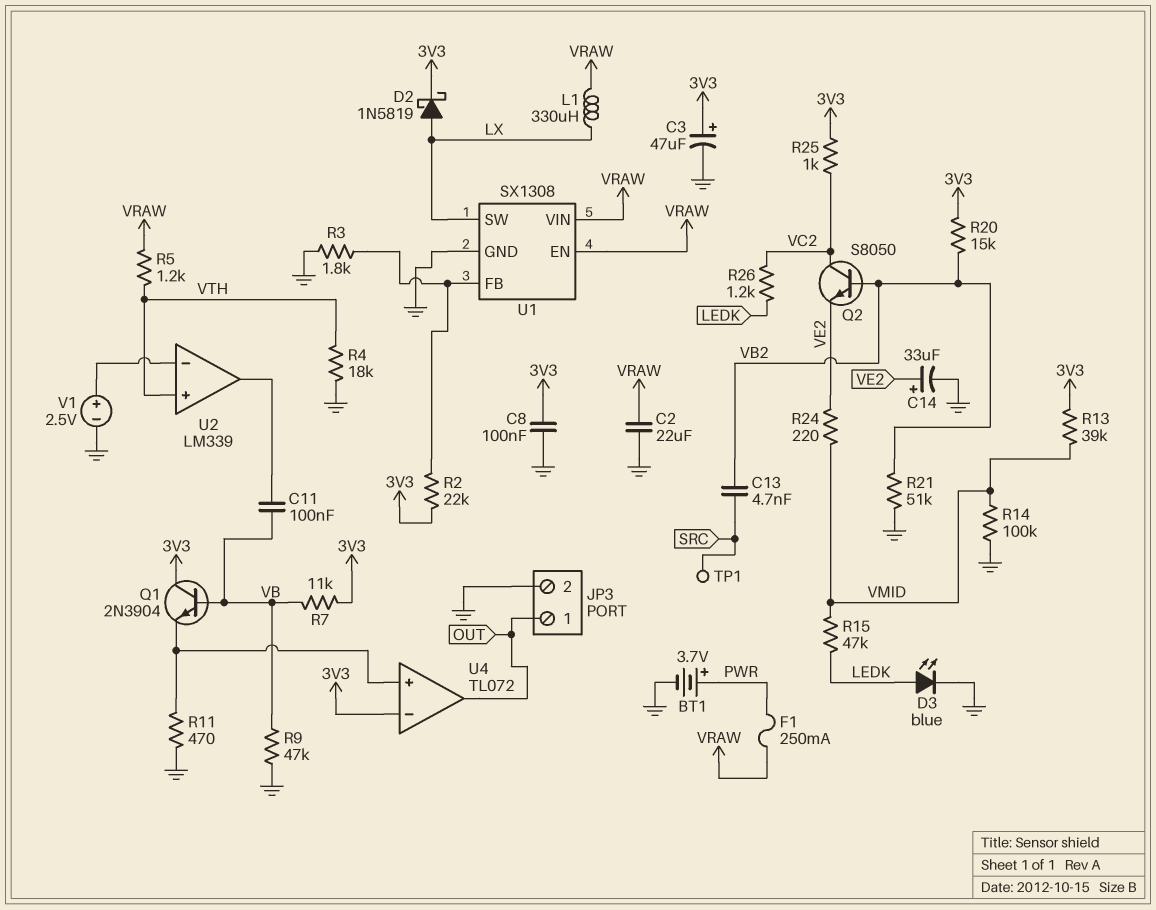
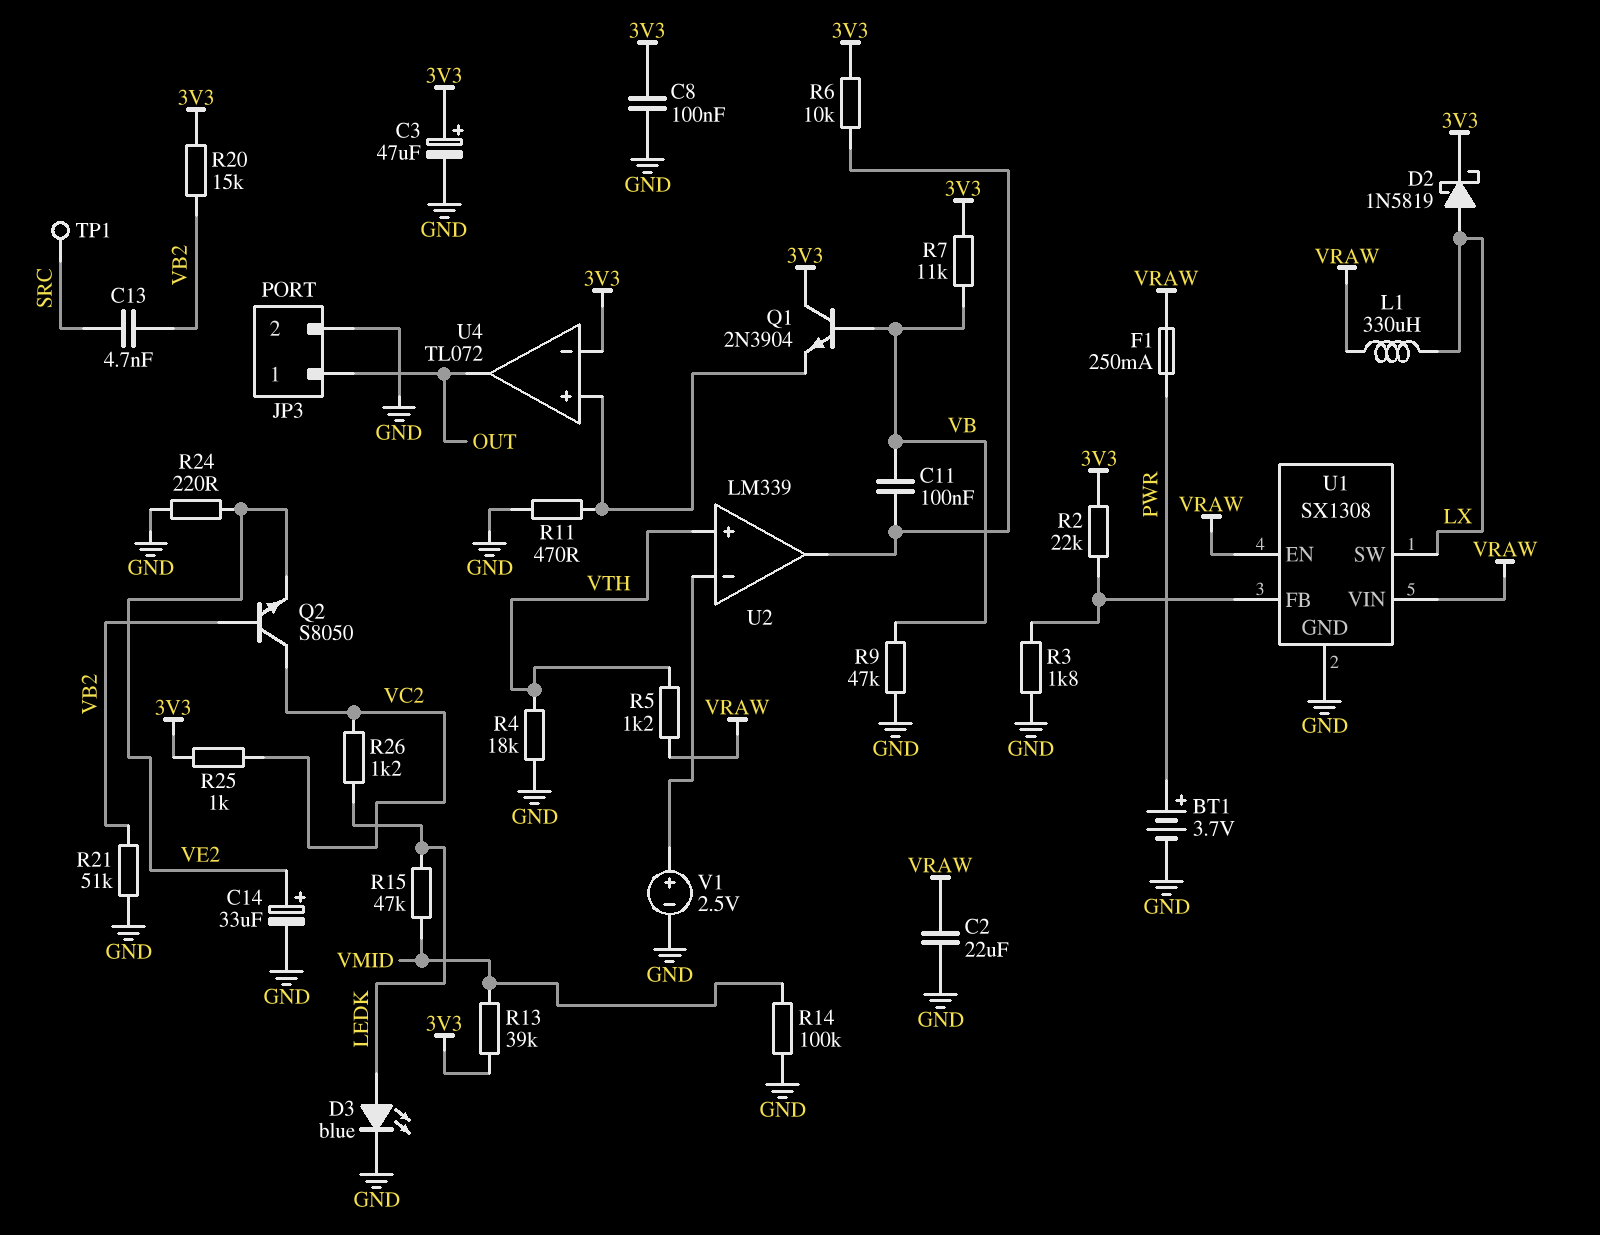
R6: none -> 10k (3V3, U2/out)
R24: 220 (VE2, VMID) -> 220 (GND, VE2)

